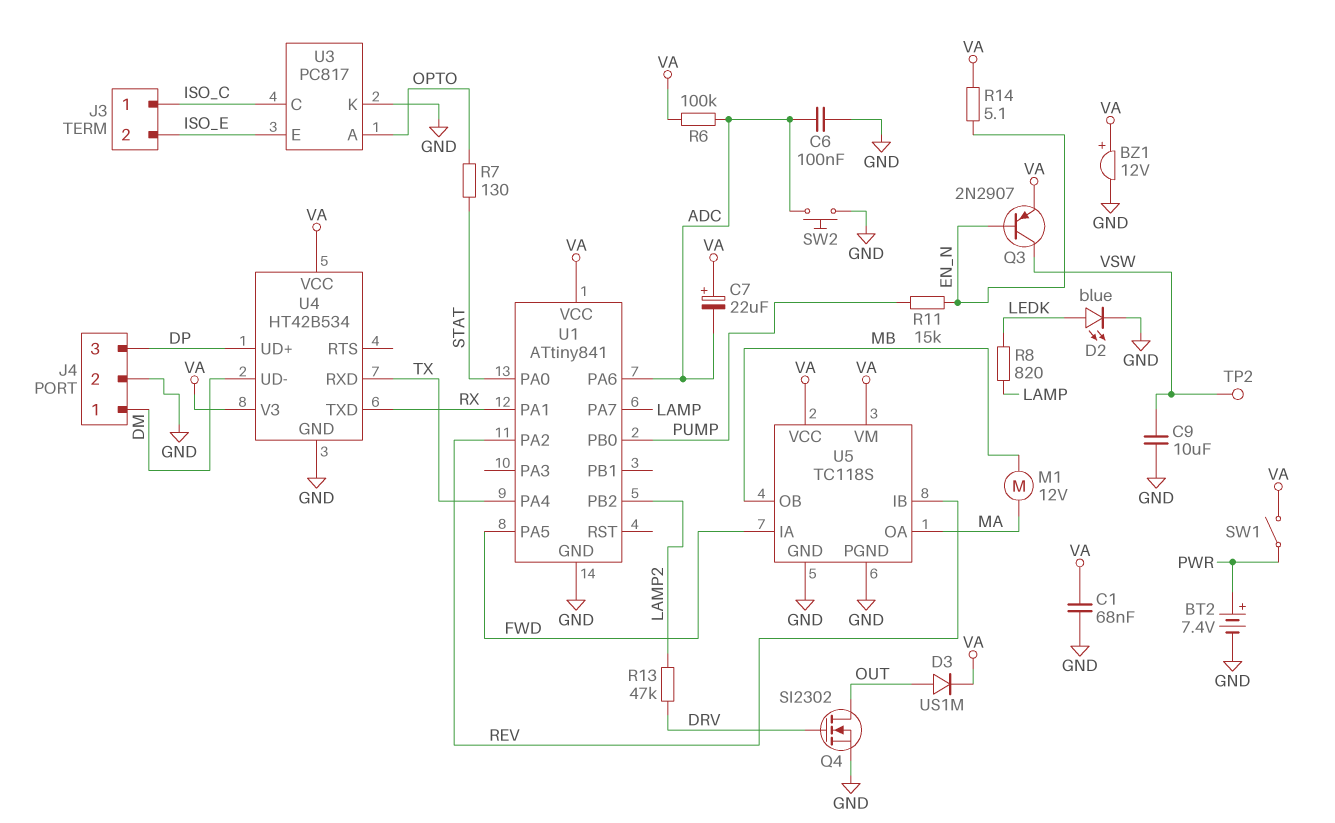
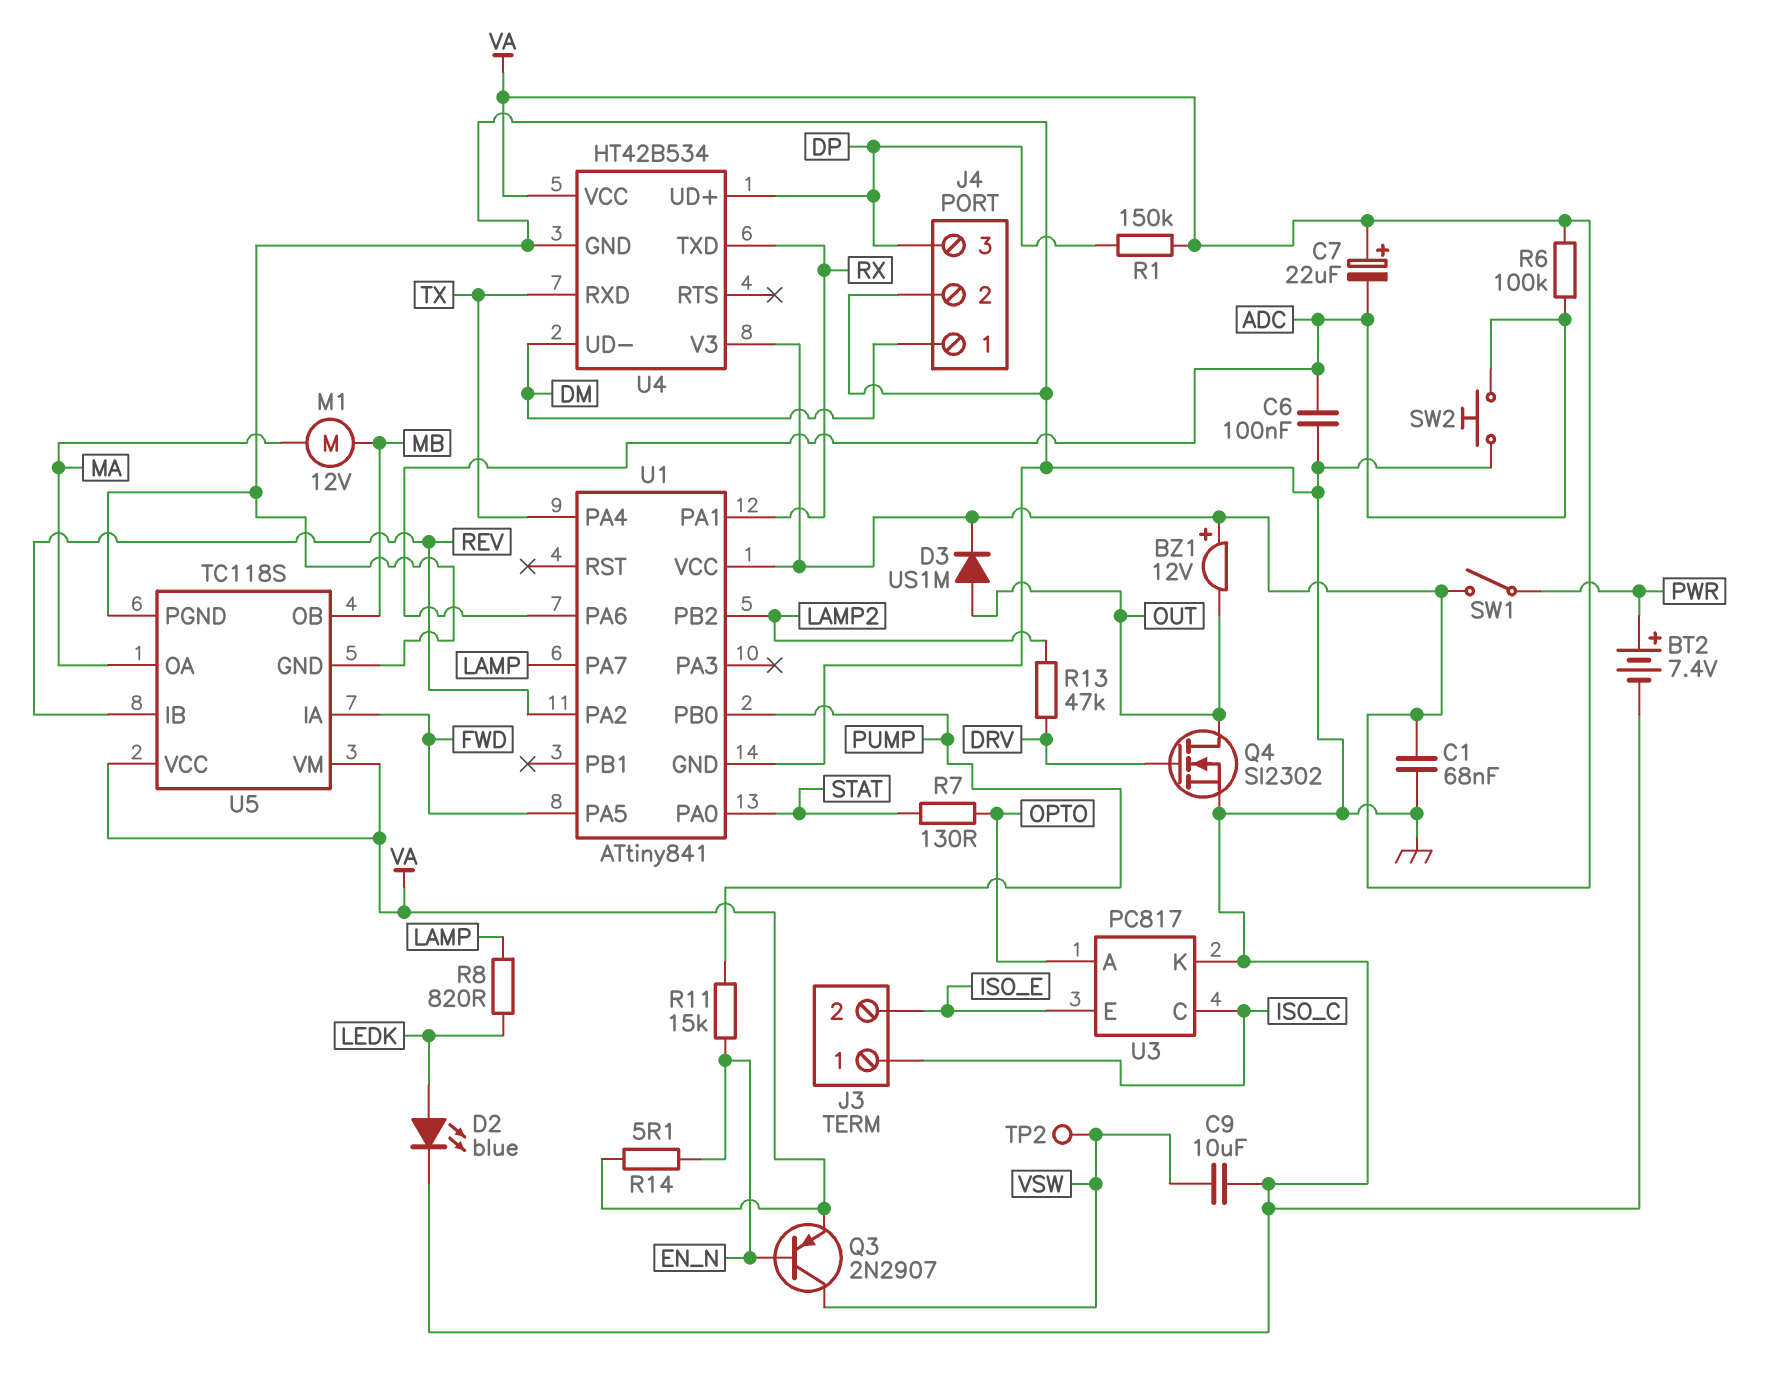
BZ1: buzzer 12V (plus VA, minus GND) -> buzzer 12V (plus VA, minus OUT)
R1: none -> 150k (DP, VA)

